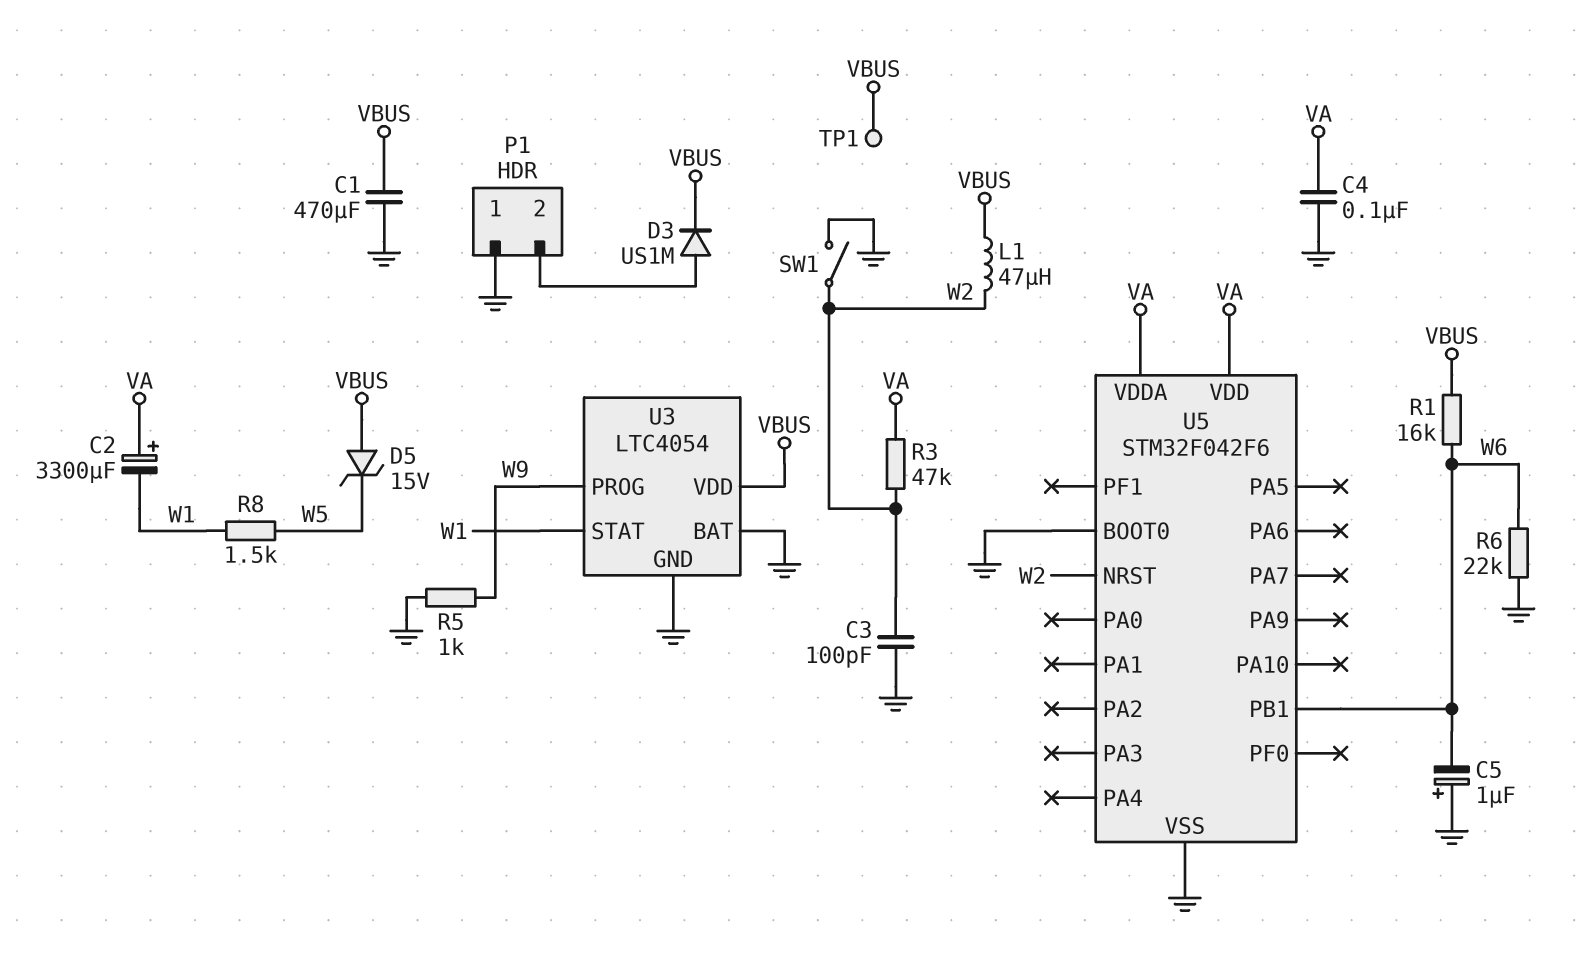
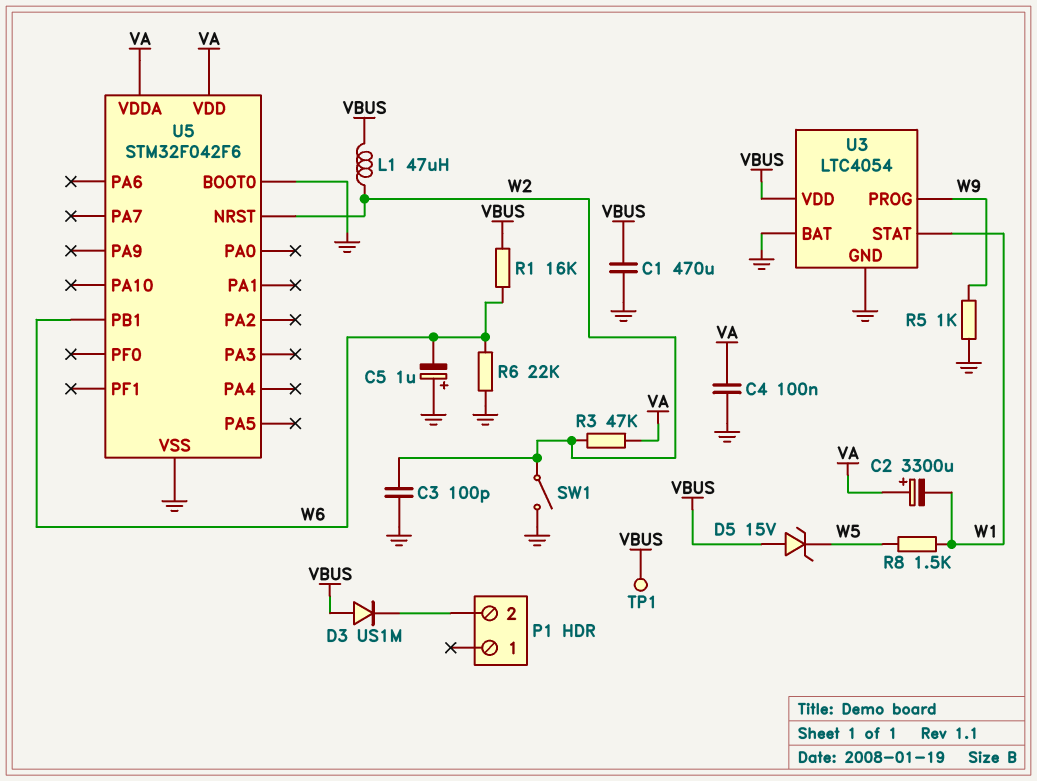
D3: diode US1M (A P1/2, K VBUS) -> diode US1M (A VBUS, K P1/2)
P1 pin 1: GND -> none

